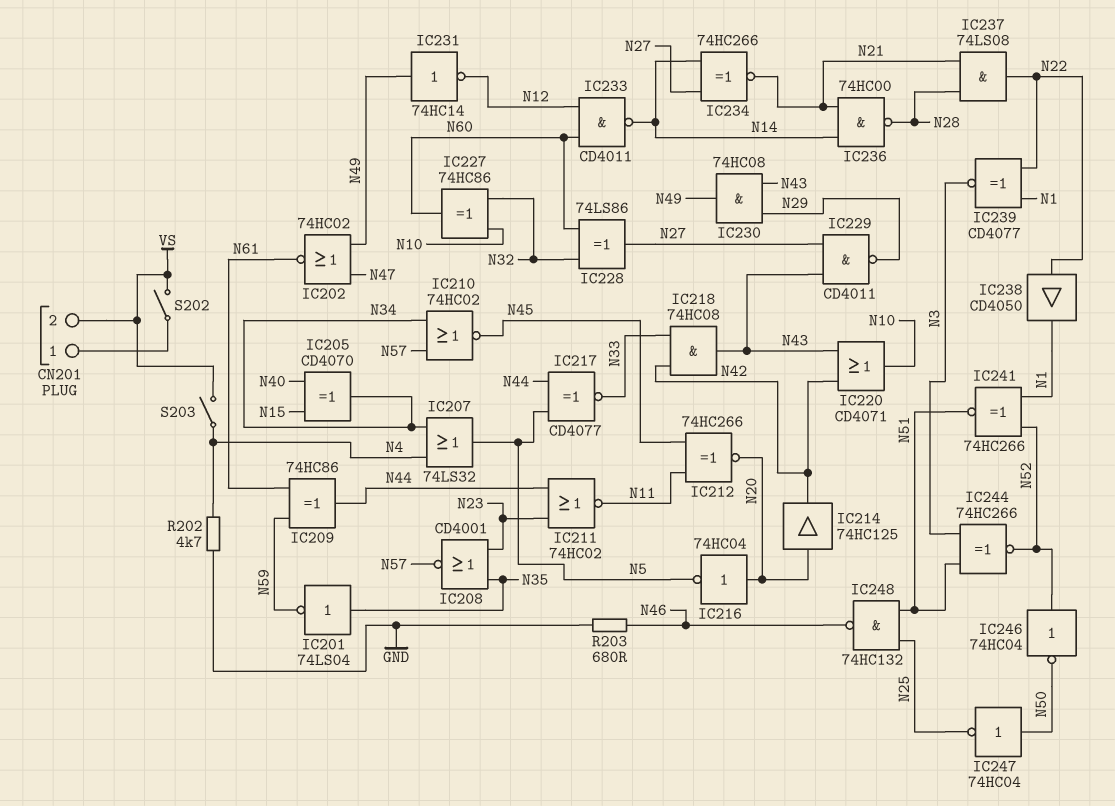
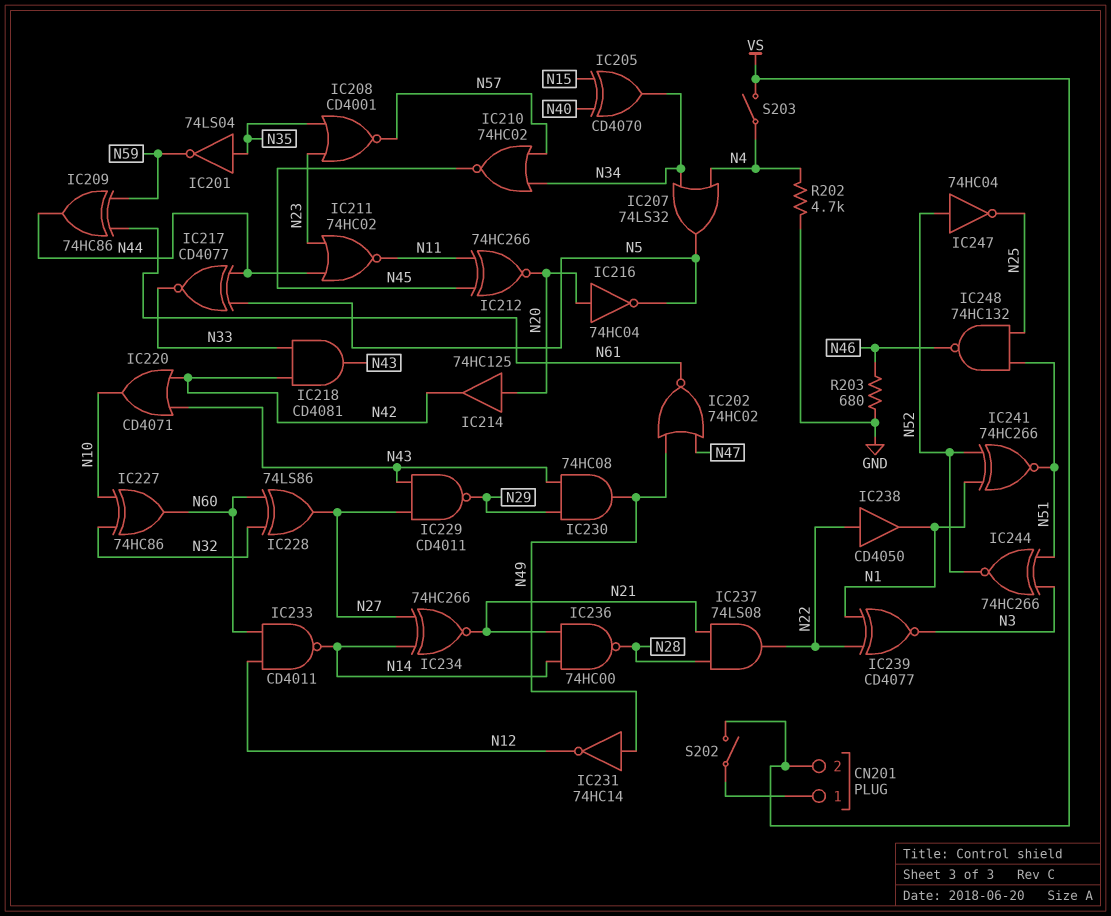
IC218: AND 74HC08 (in N33, in N42, out N43) -> AND CD4081 (in N33, in N42, out N43)
IC246: NOT 74HC04 (in N52, out N50) -> none
IC247: NOT 74HC04 (in N50, out N25) -> NOT 74HC04 (in N52, out N25)

